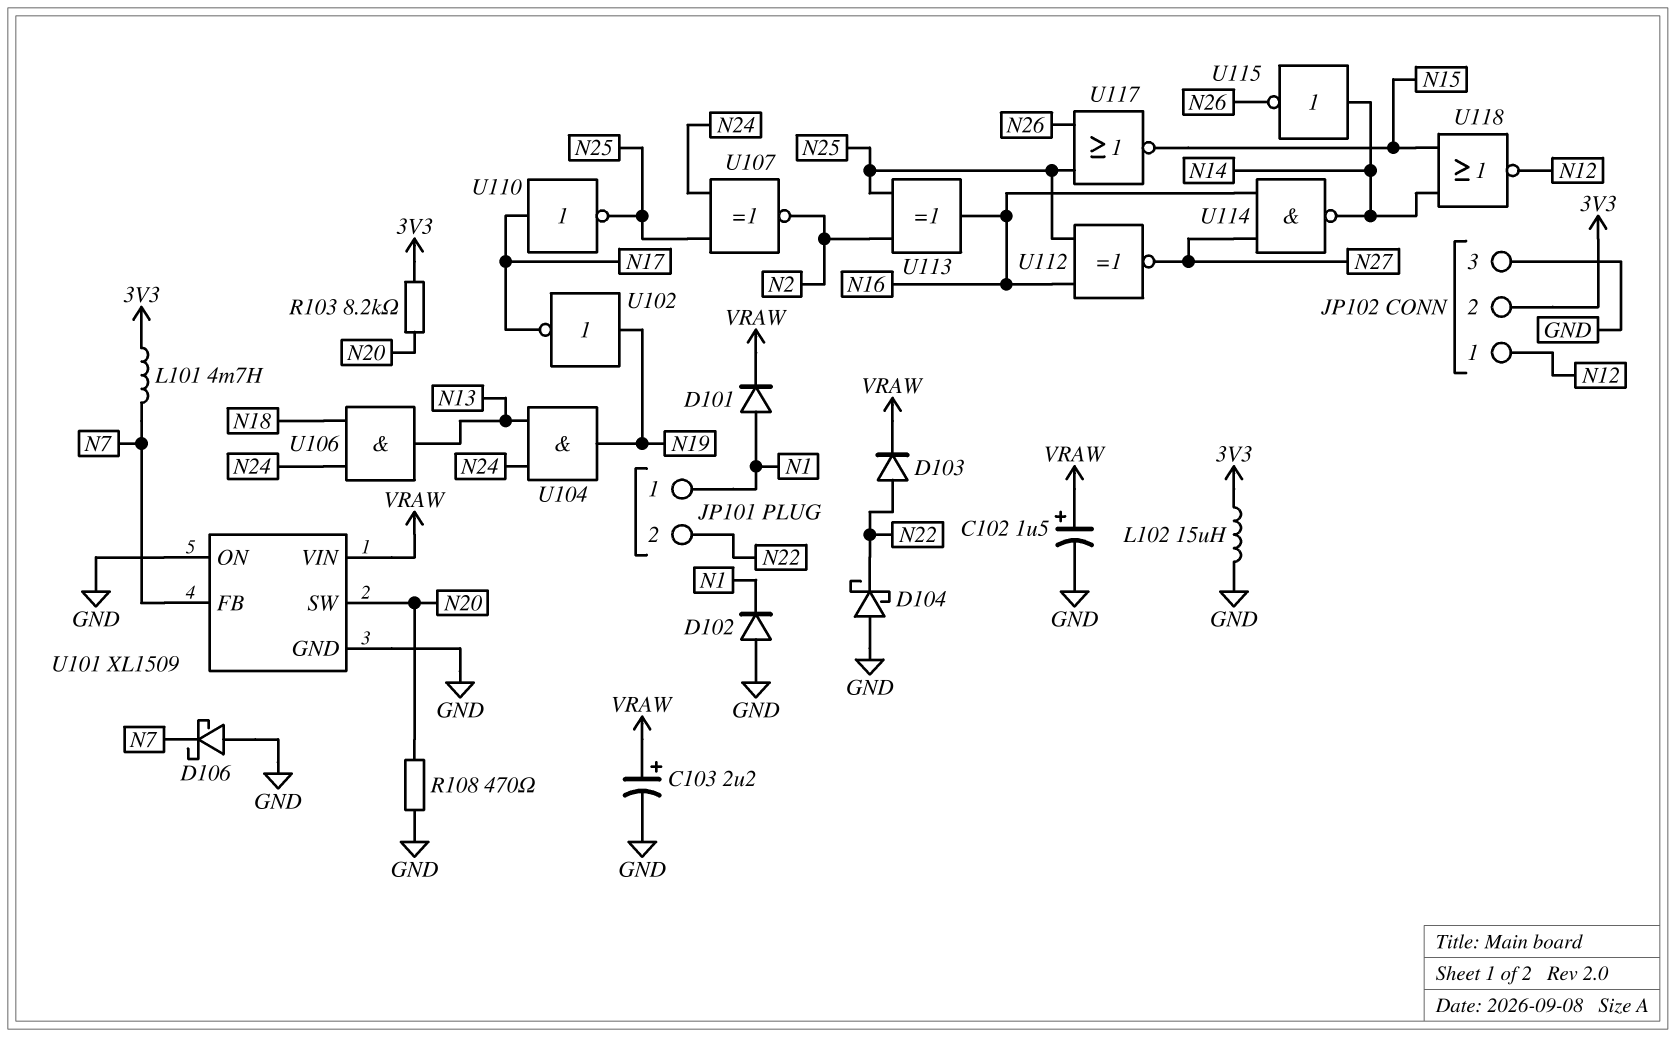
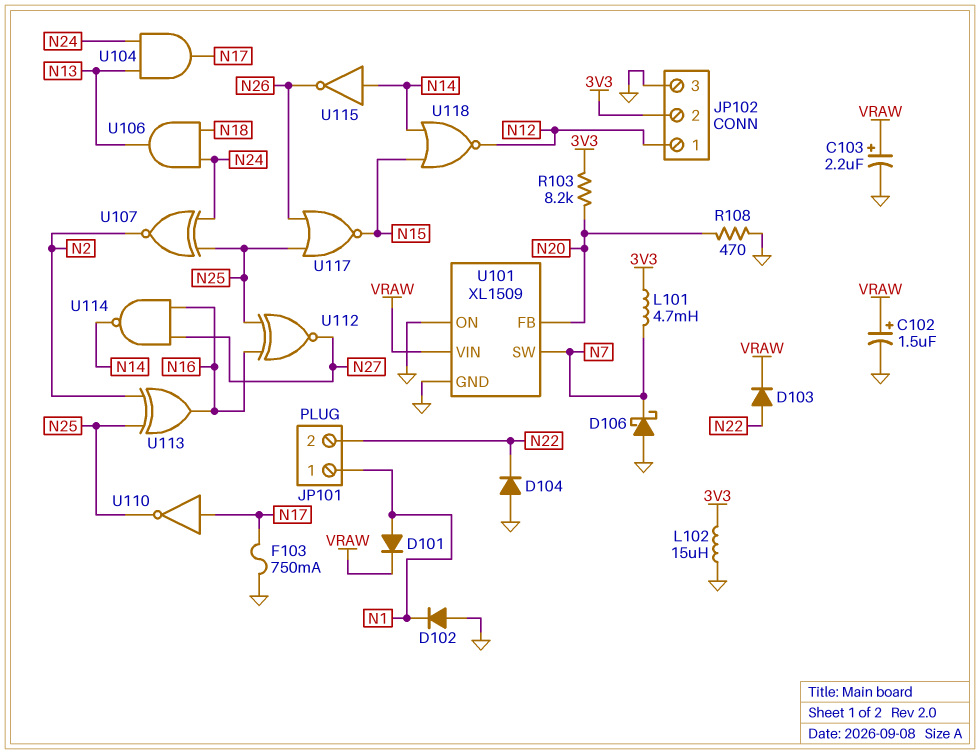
D104: schottky (A GND, K N22) -> diode (A GND, K N22)
F103: none -> 750mA (GND, N17)
U101 pin FB: N7 -> N20
U101 pin SW: N20 -> N7
U102: NOT (in N19, out N17) -> none
U104: AND (in N13, in N24, out N19) -> AND (in N13, in N24, out N17)

